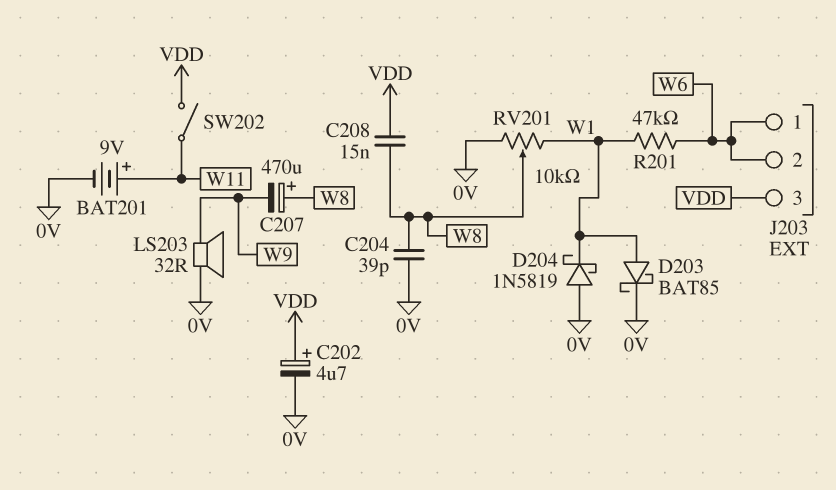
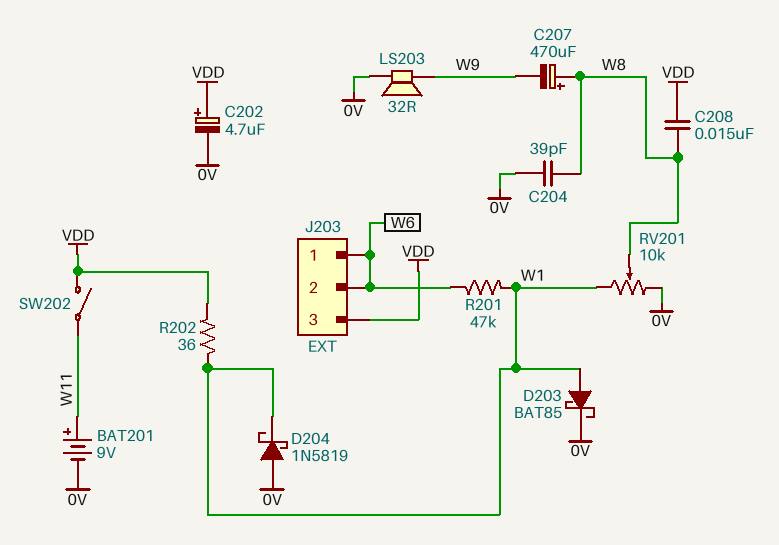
R202: none -> 36 (VDD, W1)

